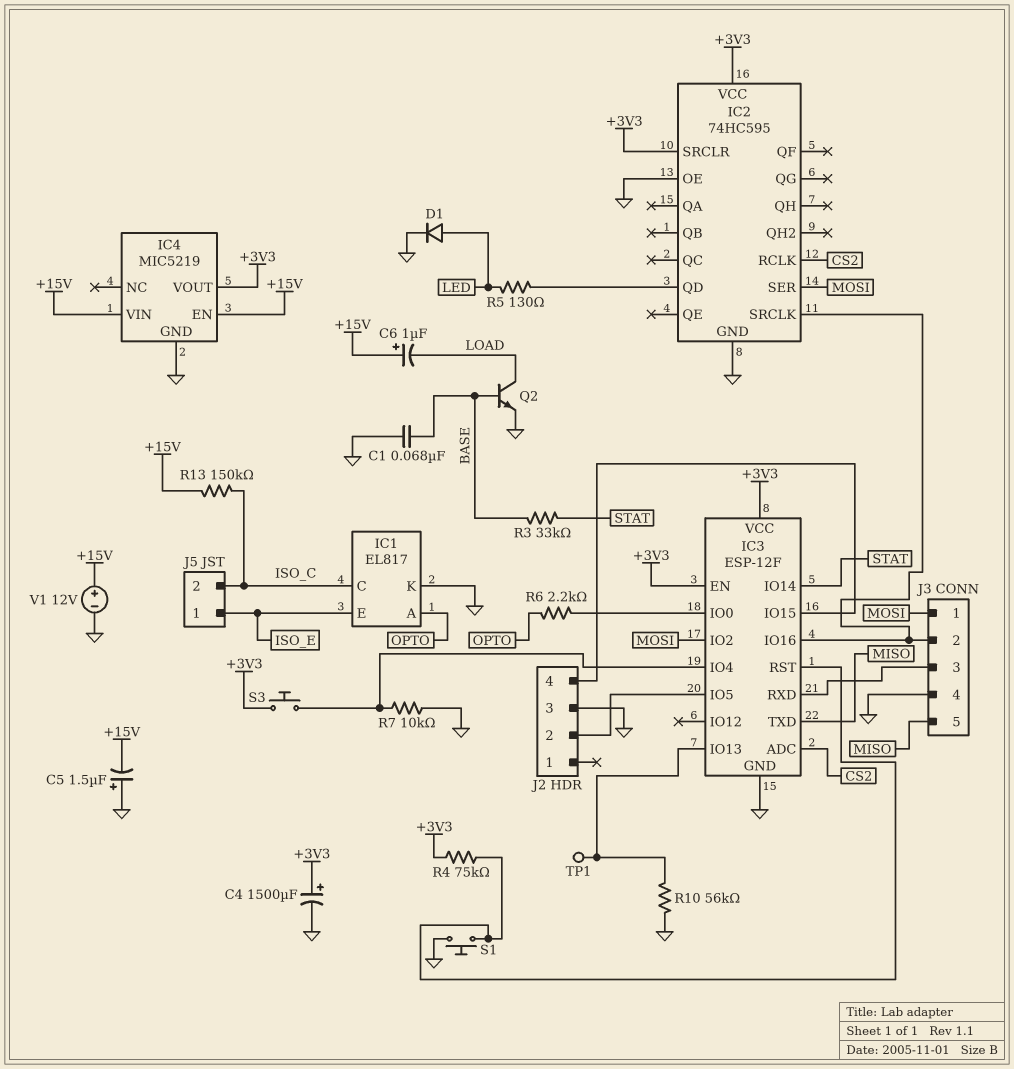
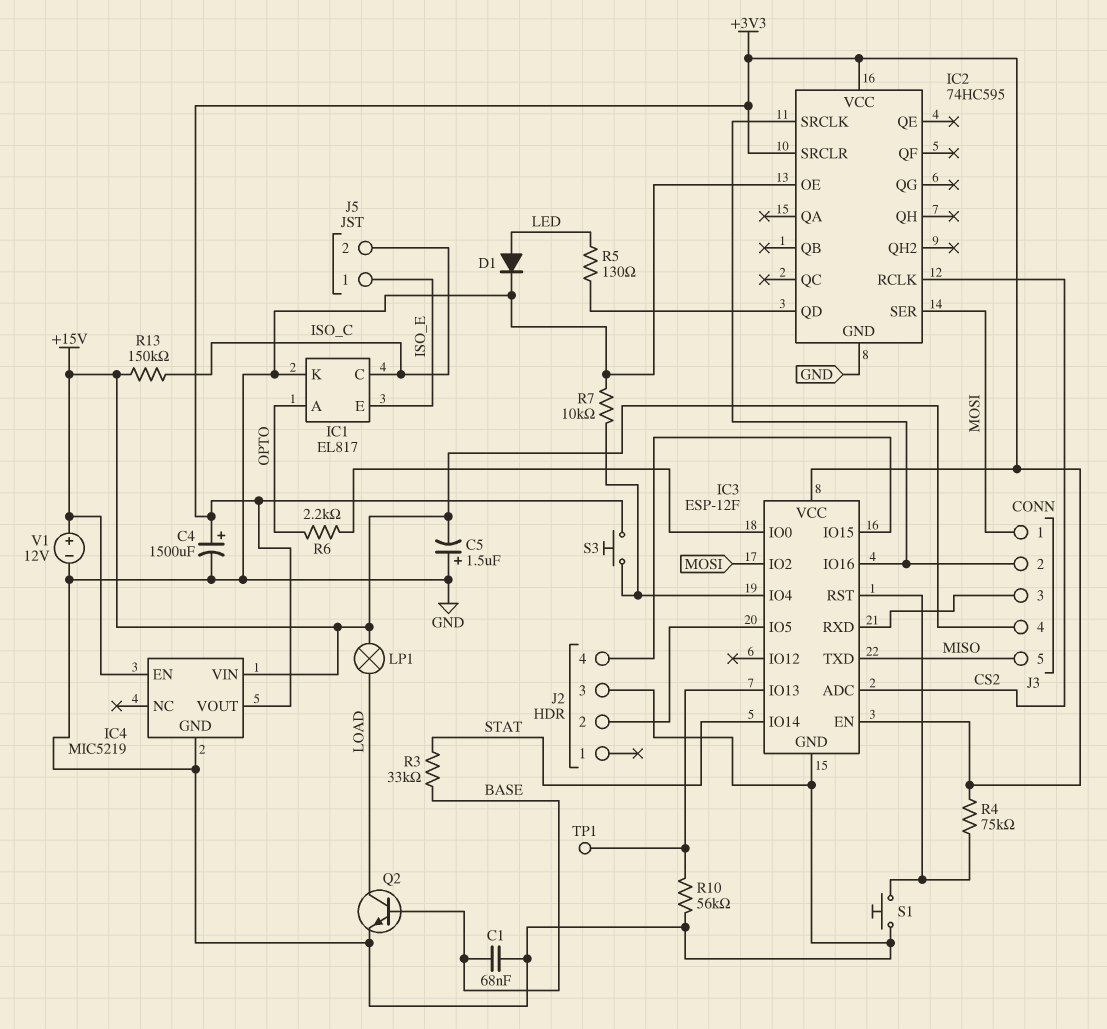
C6: 1uF (plus +15V, minus LOAD) -> none
J3 pin 4: GND -> +15V
LP1: none -> lamp (+15V, LOAD)

